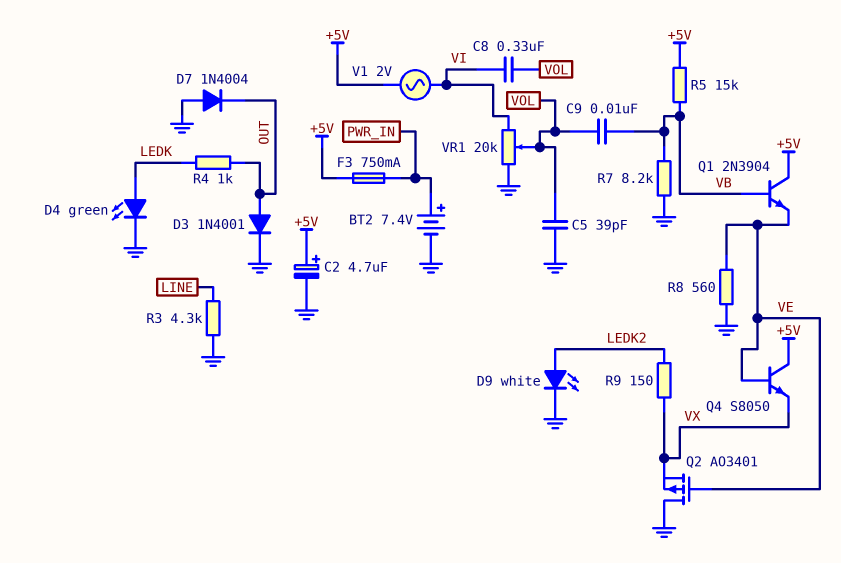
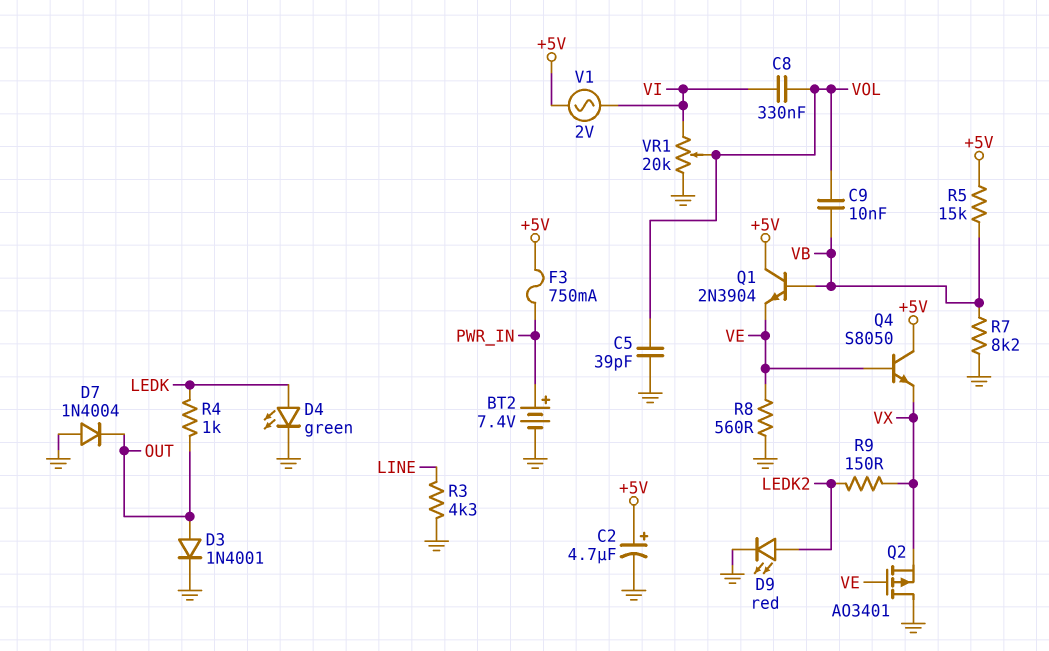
D9: LED white (A LEDK2, K GND) -> LED red (A LEDK2, K GND)

